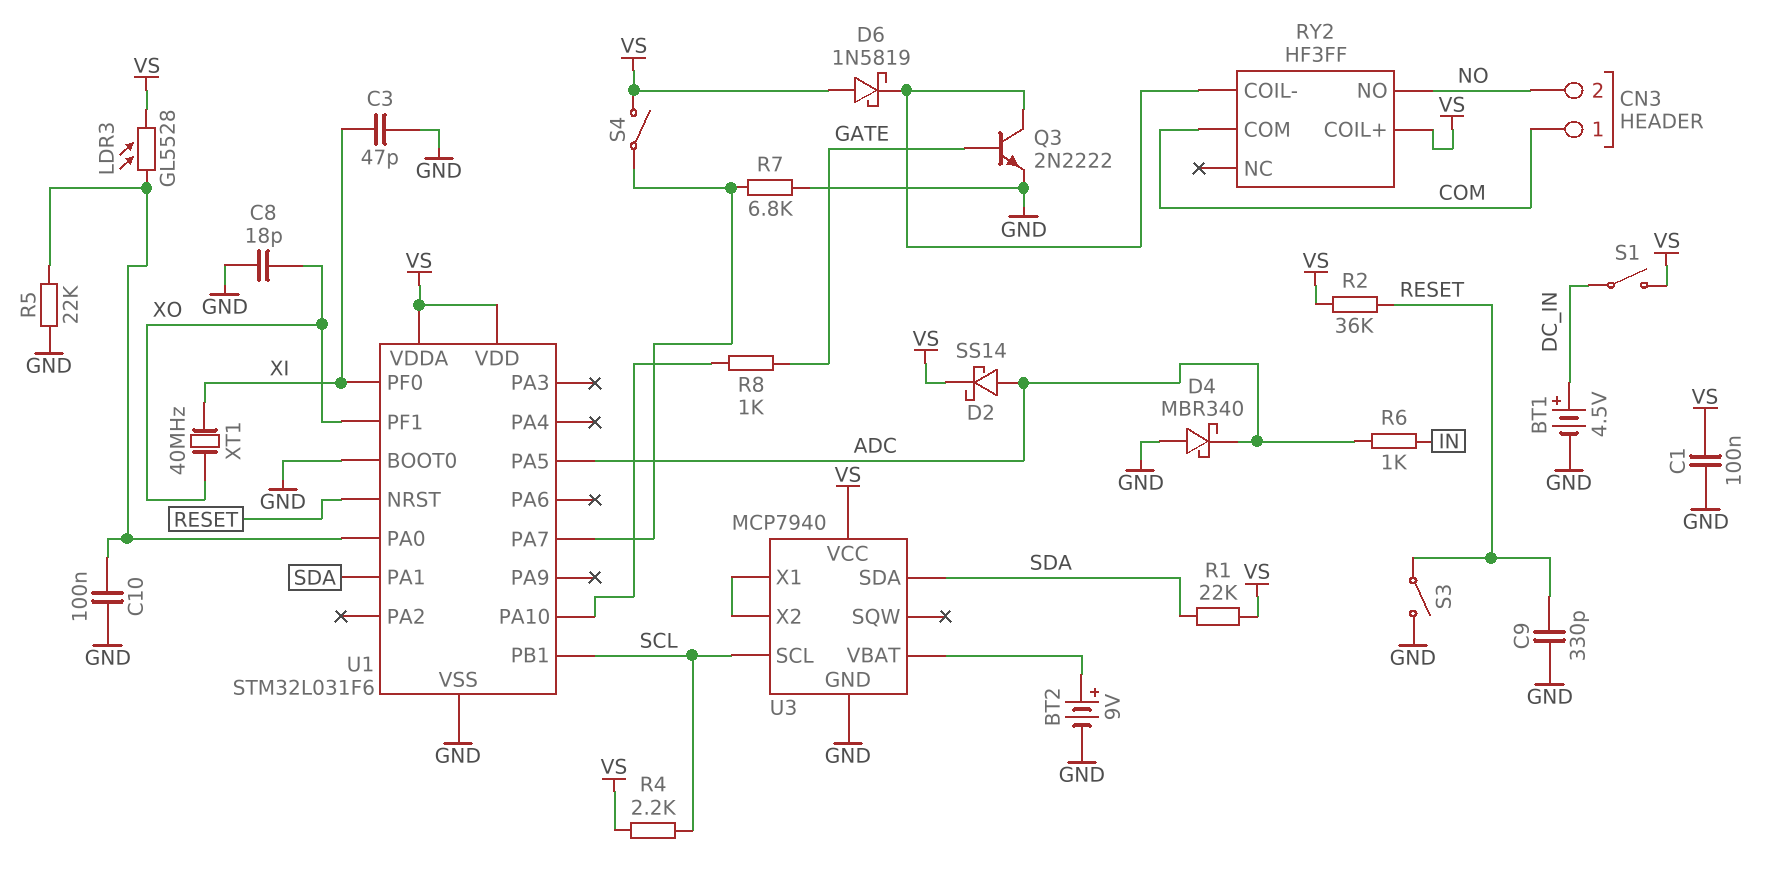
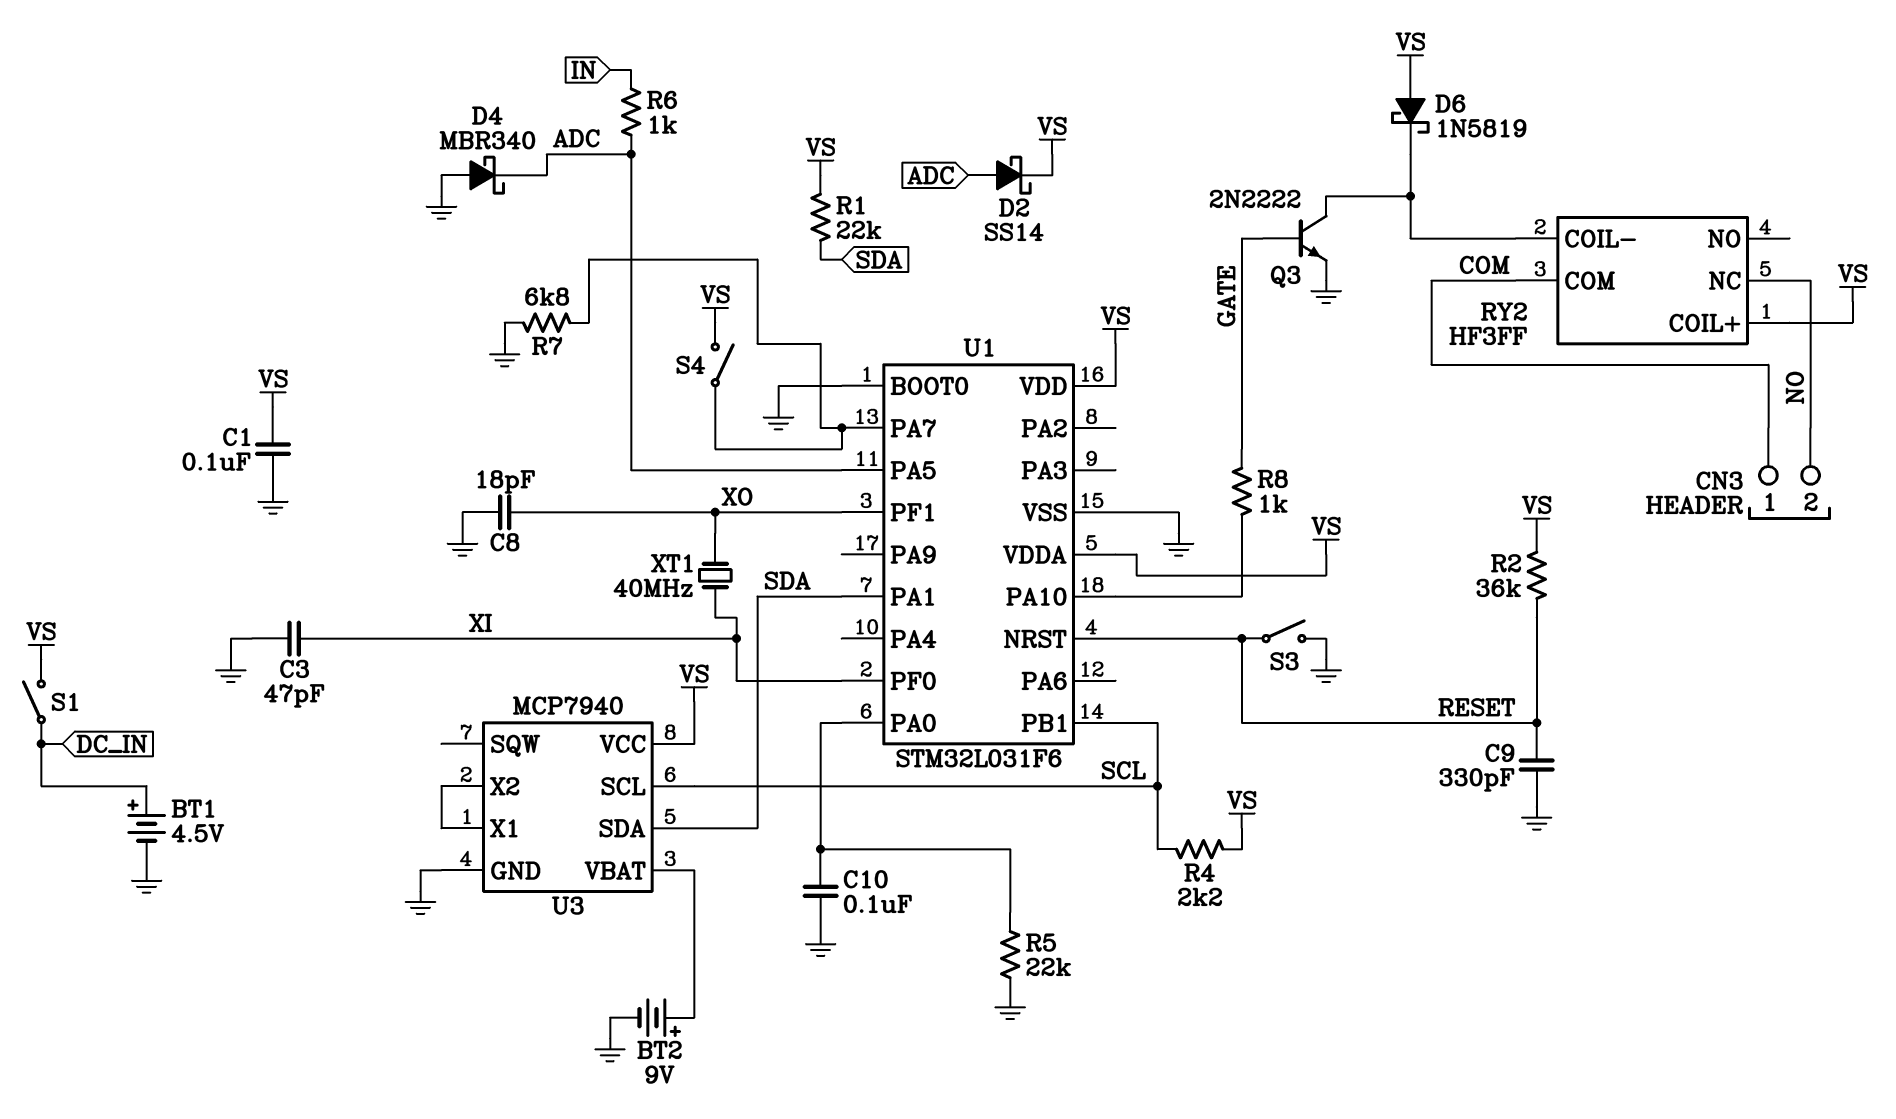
LDR3: GL5528 (U1/PA0, VS) -> none
RY2 pin NC: none -> NO
RY2 pin NO: NO -> none

